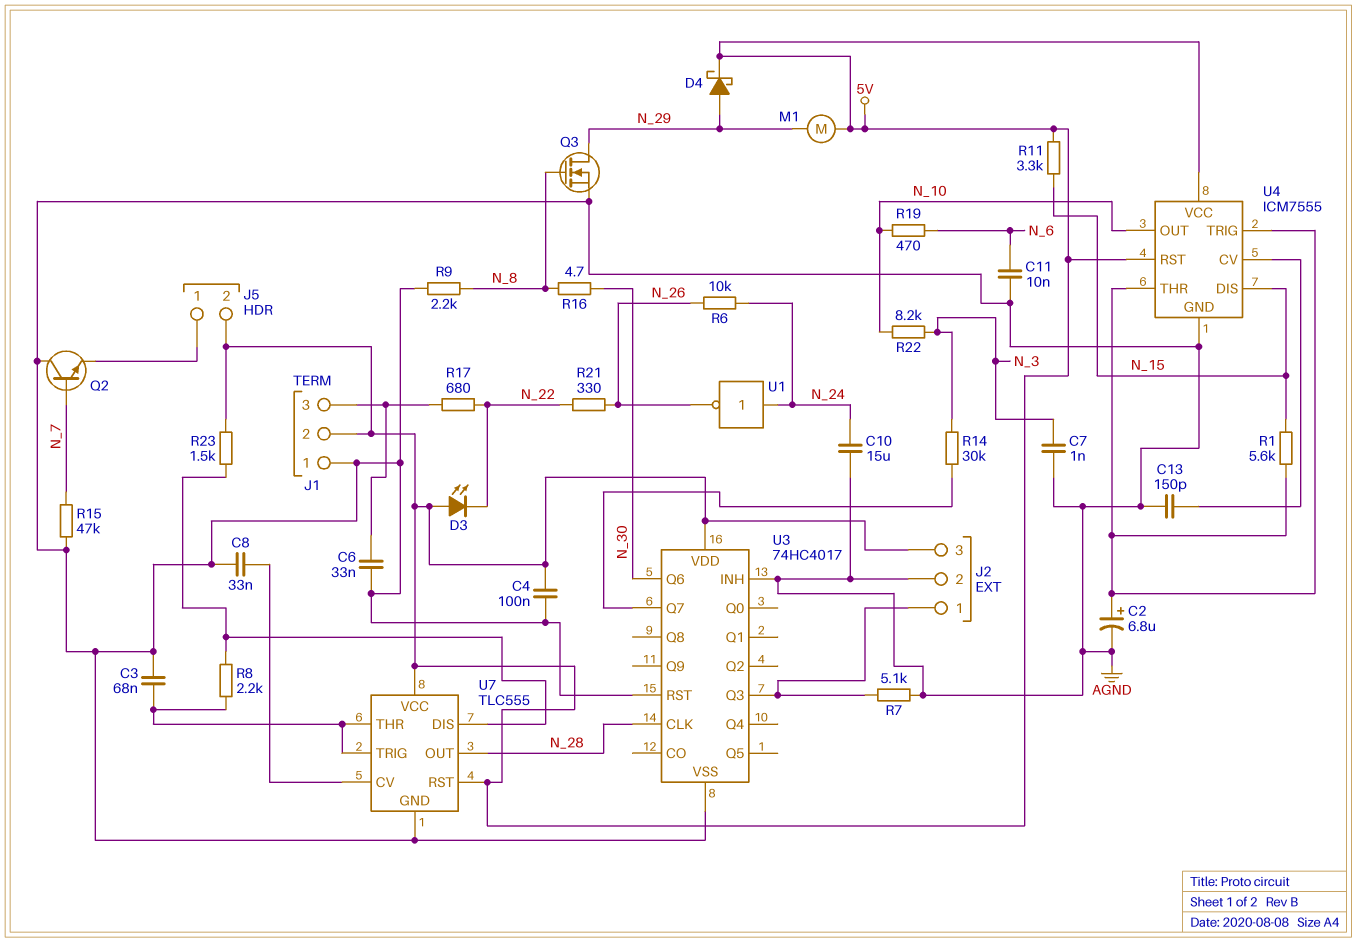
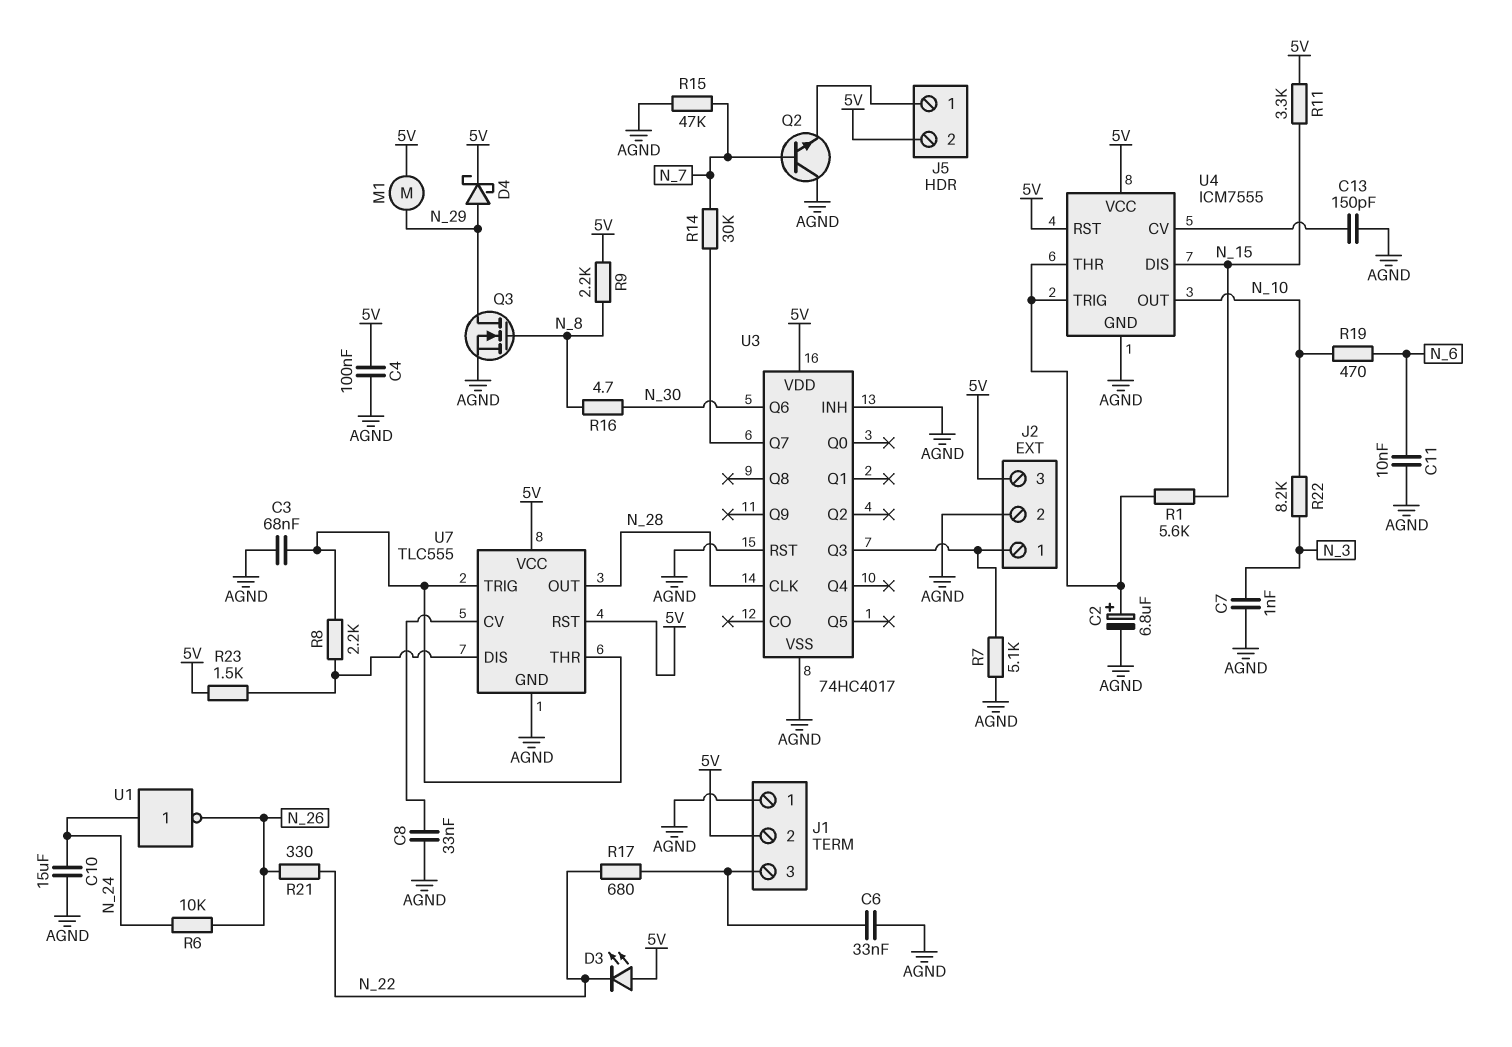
R9: 2.2k (AGND, N_8) -> 2.2k (5V, N_8)
R14: 30k (N_3, U3/Q7) -> 30k (N_7, U3/Q7)

